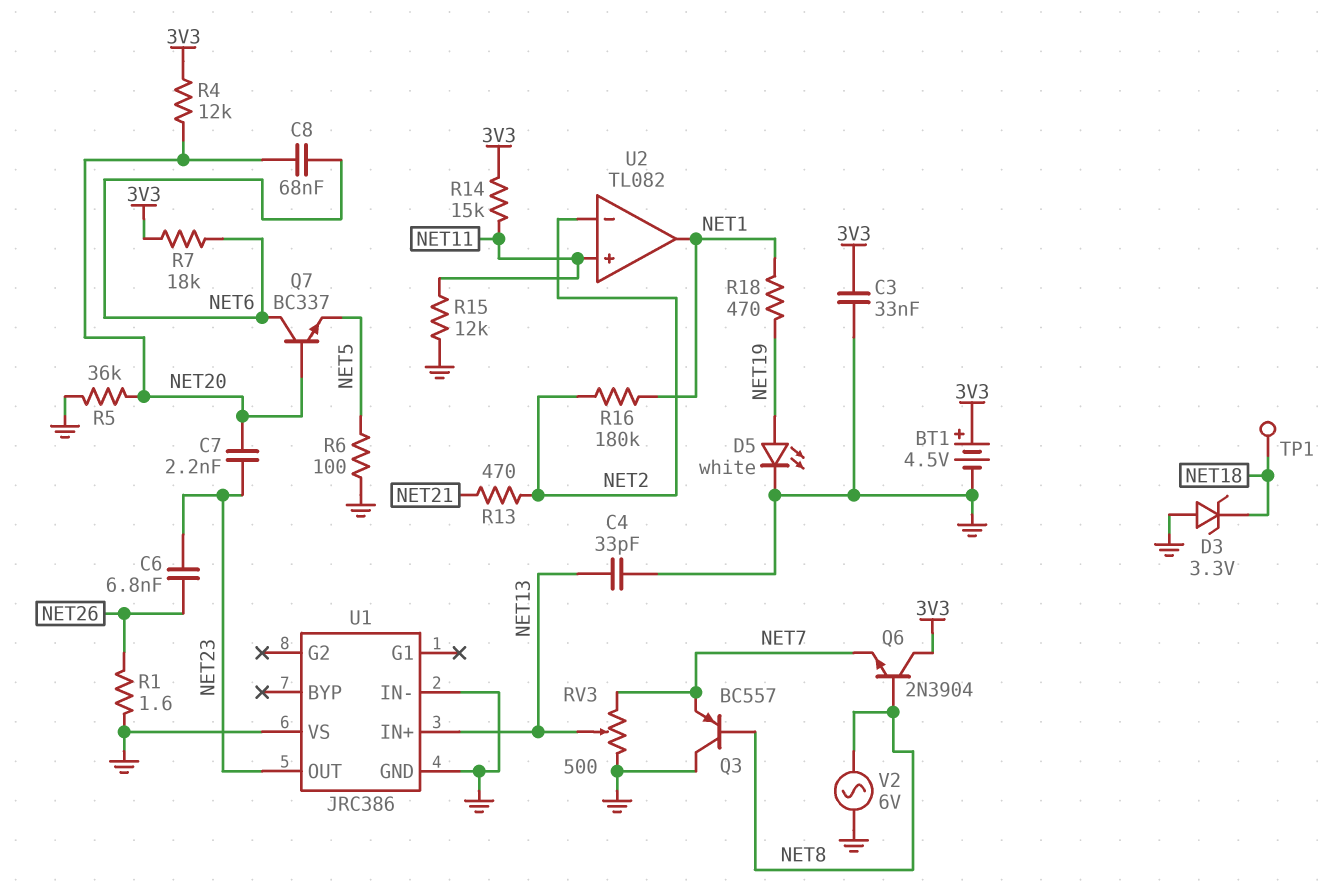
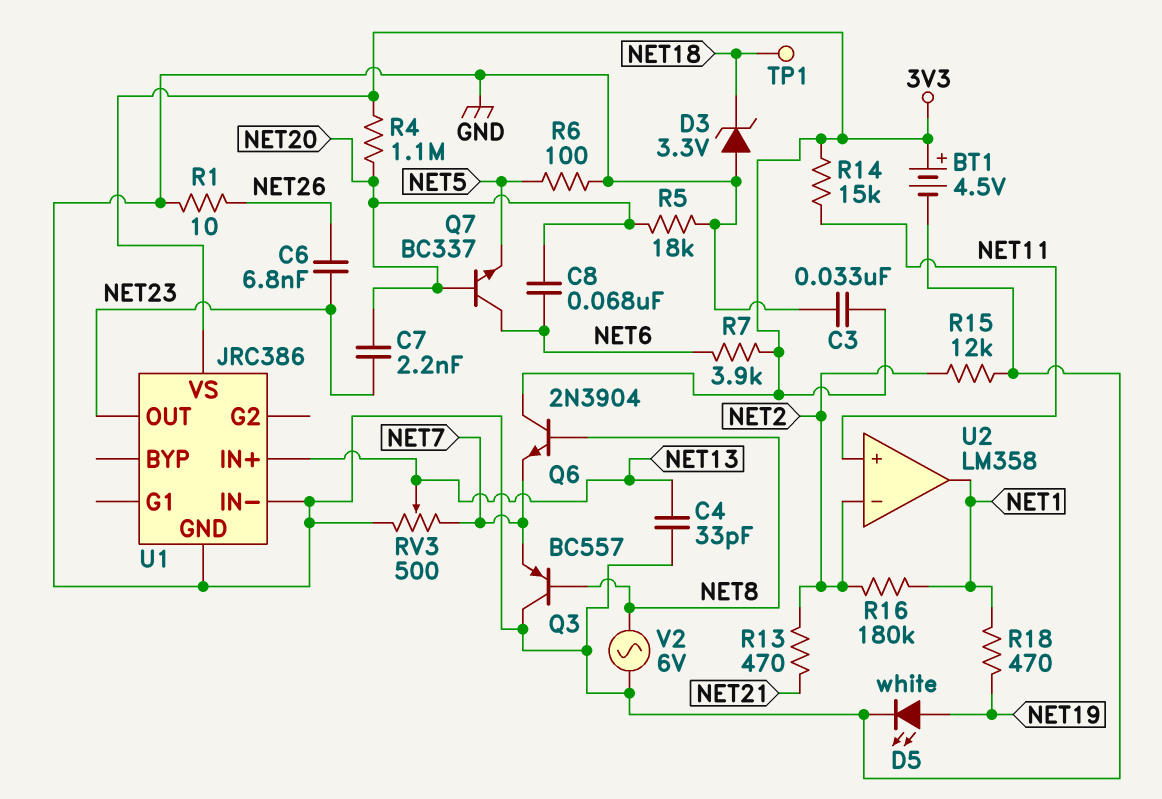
R1: 1.6 (GND, NET26) -> 10 (GND, NET26)
R4: 12k (3V3, NET20) -> 1.1M (3V3, NET20)
R5: 36k (GND, NET20) -> 18k (GND, NET20)
R7: 18k (3V3, NET6) -> 3.9k (3V3, NET6)
R15: 12k (GND, NET11) -> 12k (GND, NET2)
U1 pin VS: GND -> 3V3
U2: TL082 -> LM358

